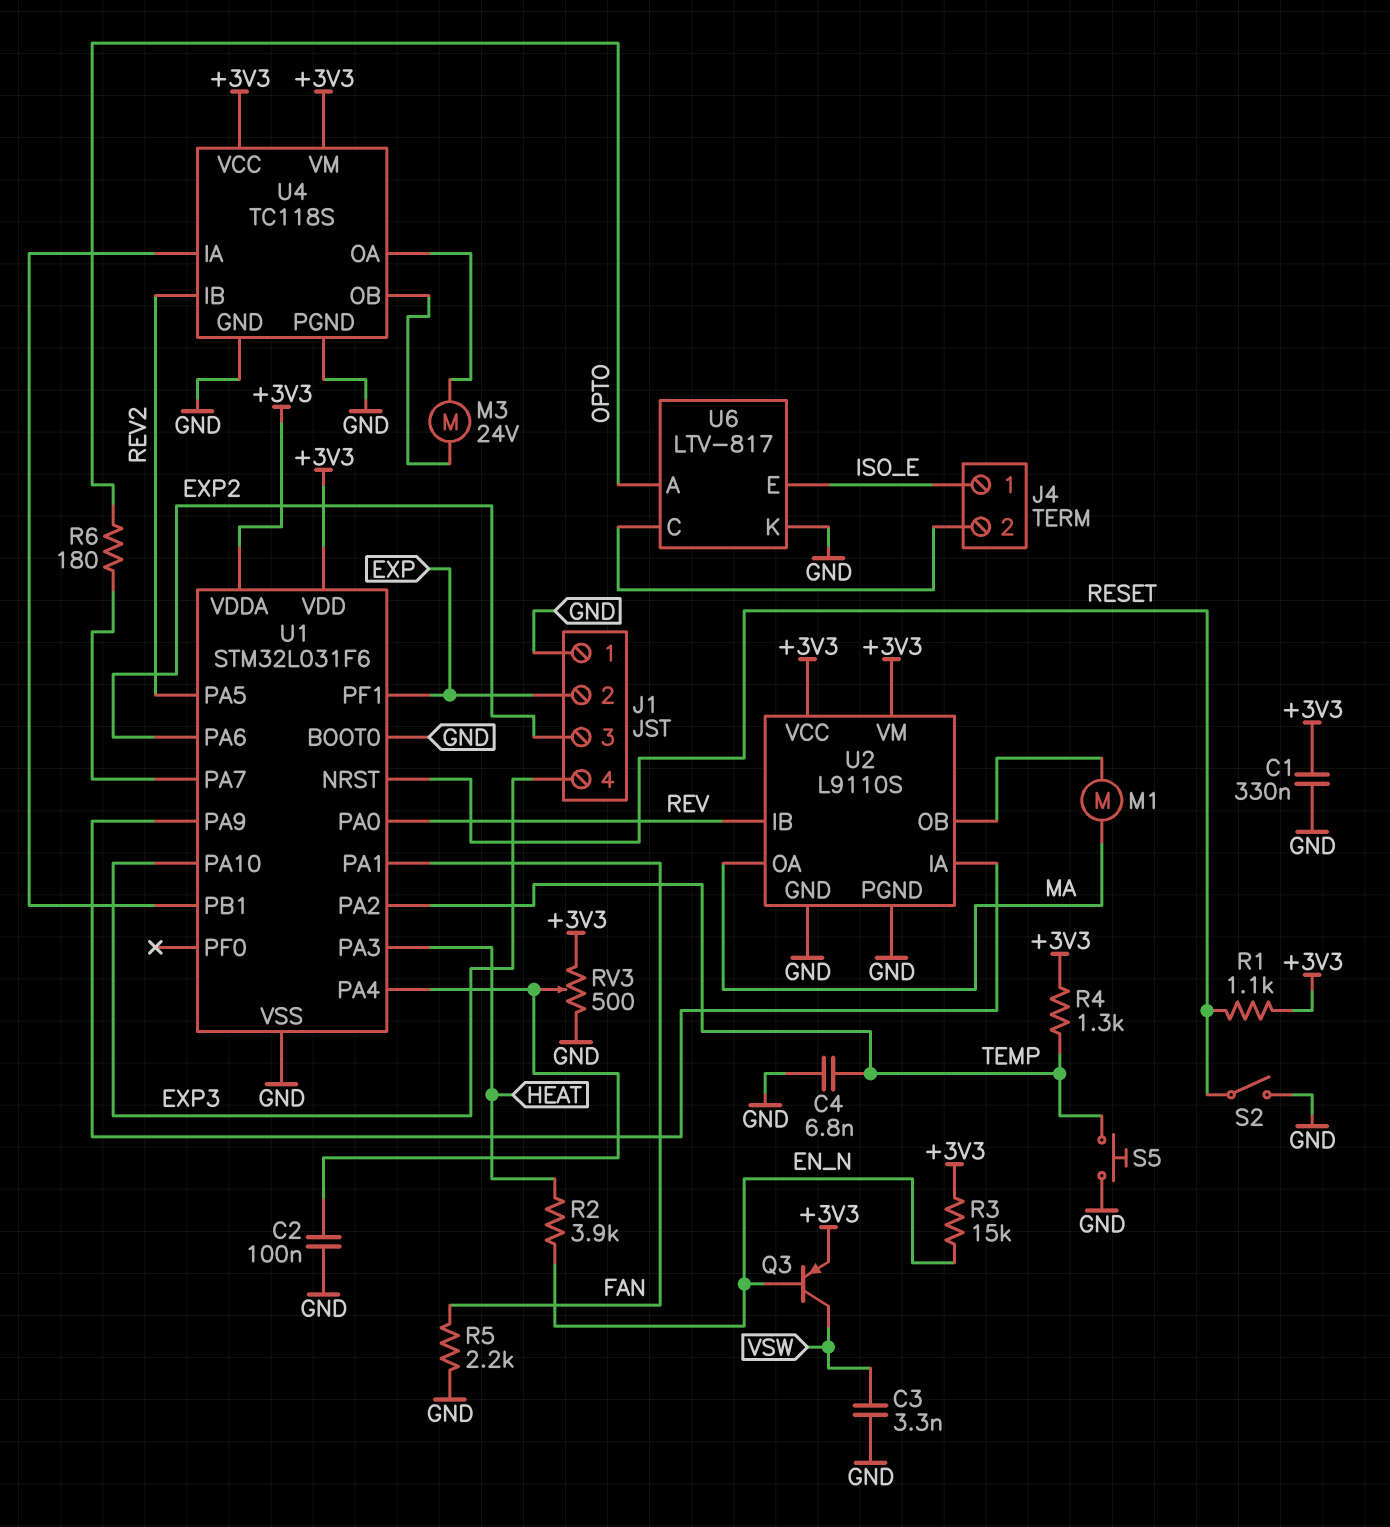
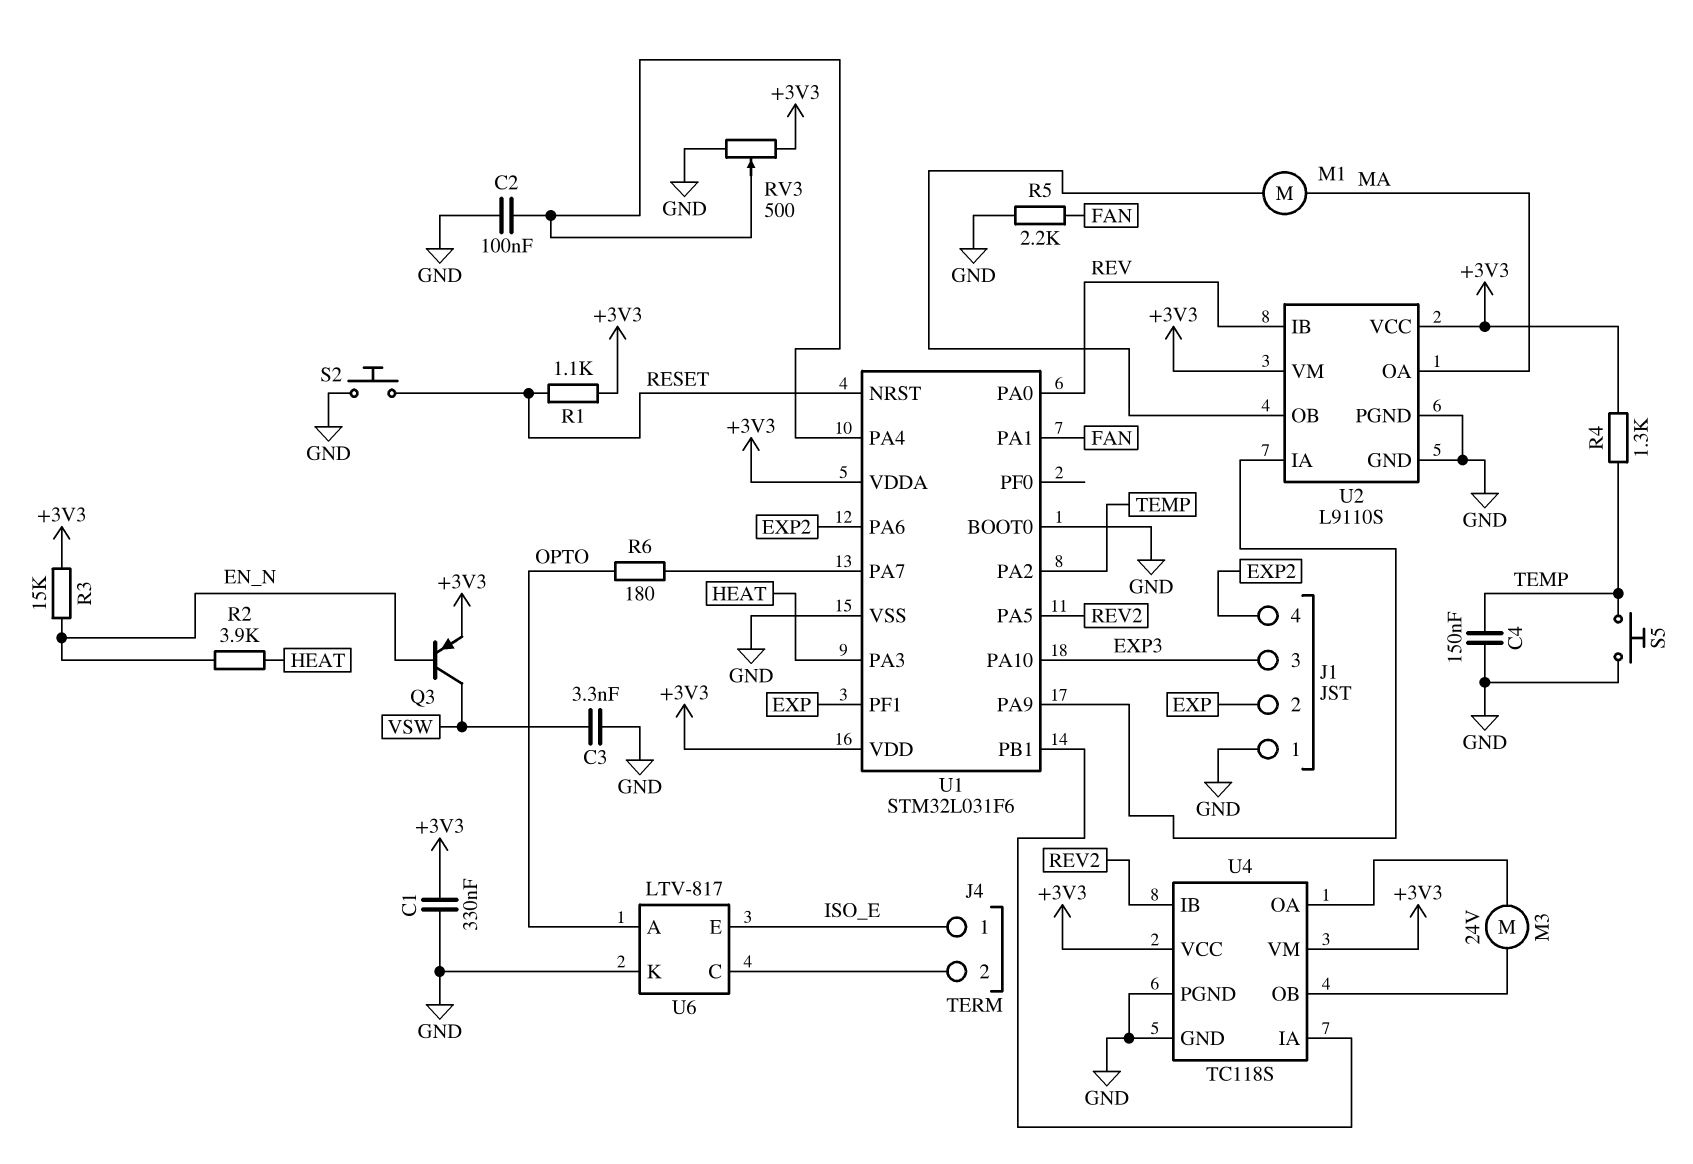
C4: 6.8nF (GND, TEMP) -> 150nF (GND, TEMP)
J1 pin 3: EXP2 -> EXP3
J1 pin 4: EXP3 -> EXP2
S2: switch (GND, RESET) -> button (GND, RESET)

